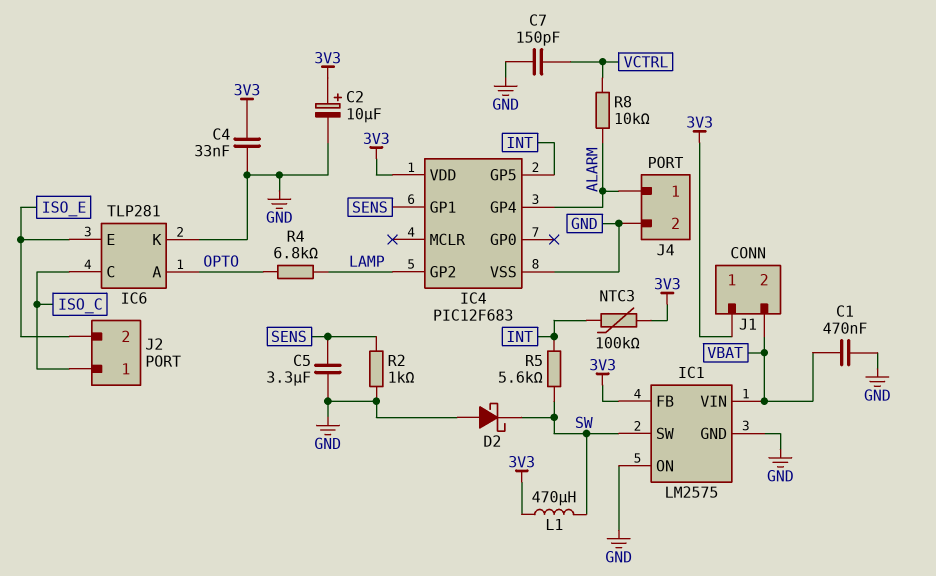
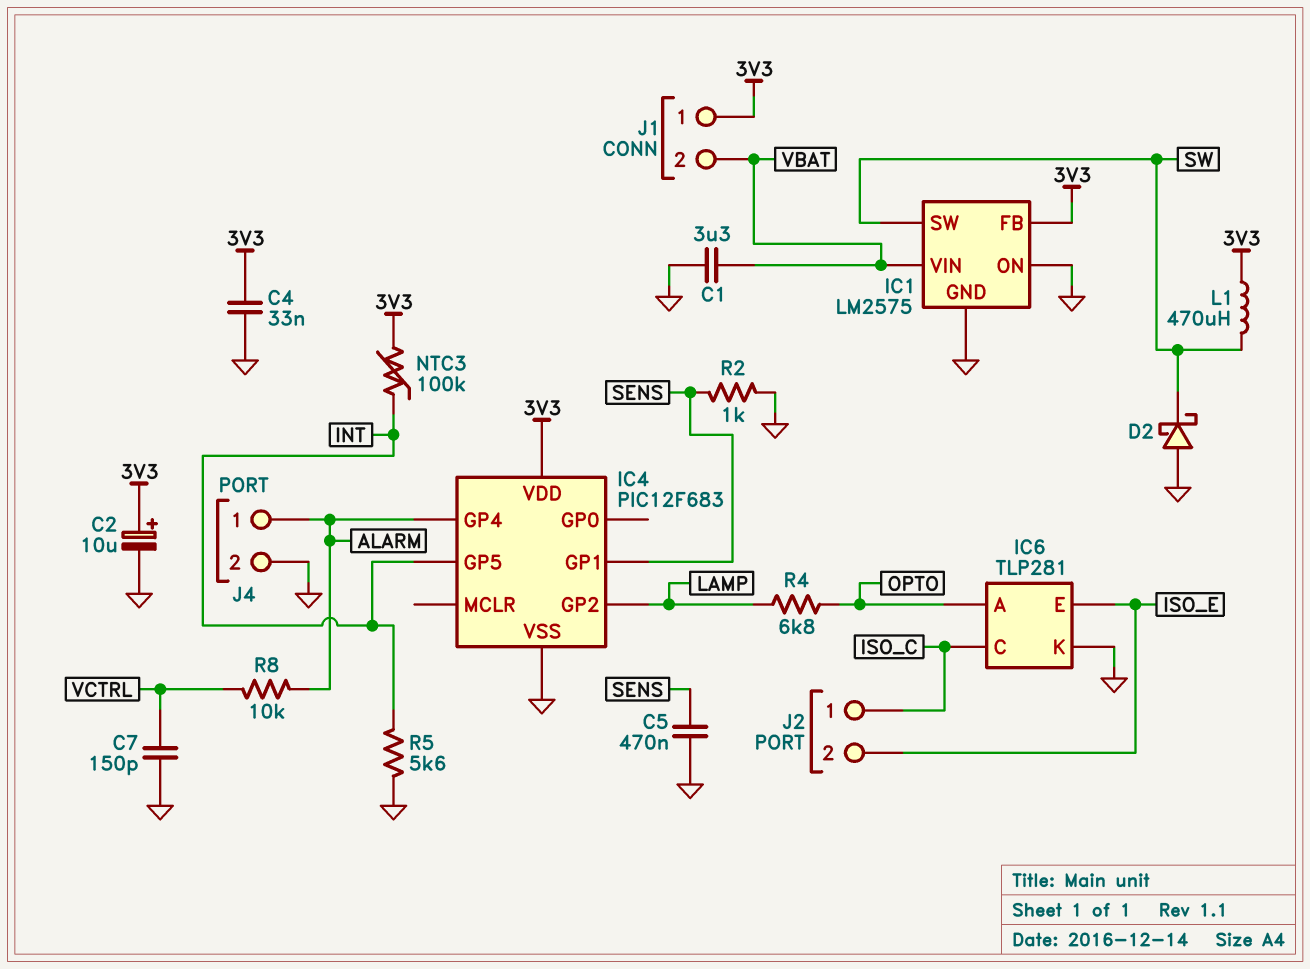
C1: 470nF (GND, VBAT) -> 3.3uF (GND, VBAT)
C5: 3.3uF (GND, SENS) -> 470nF (GND, SENS)
R5: 5.6k (INT, SW) -> 5.6k (GND, INT)

